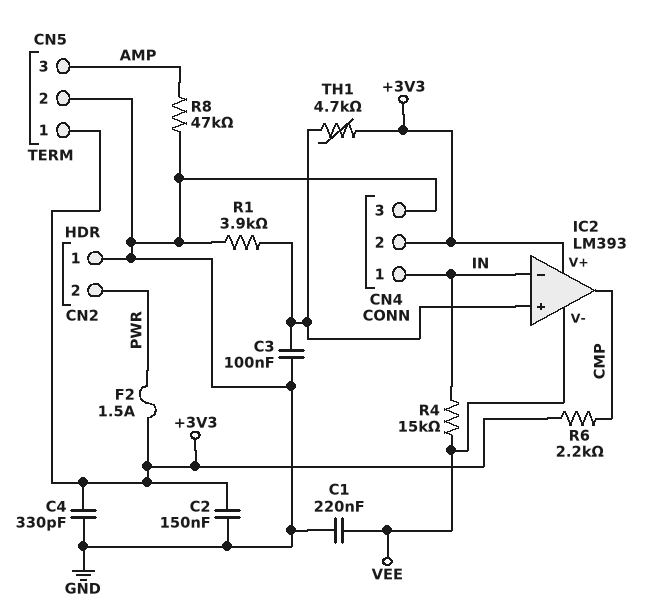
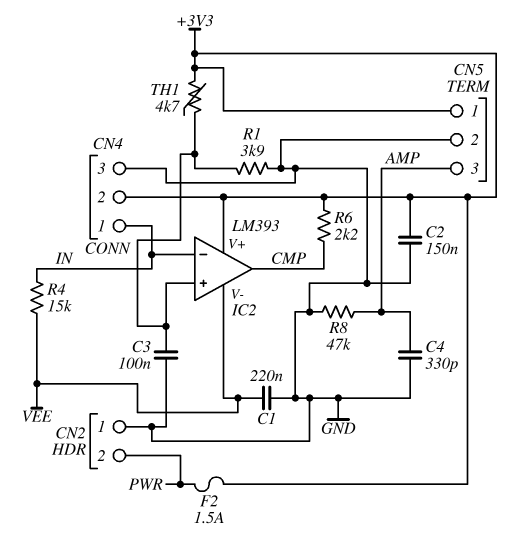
C4: 330pF (+3V3, GND) -> 330pF (AMP, GND)

